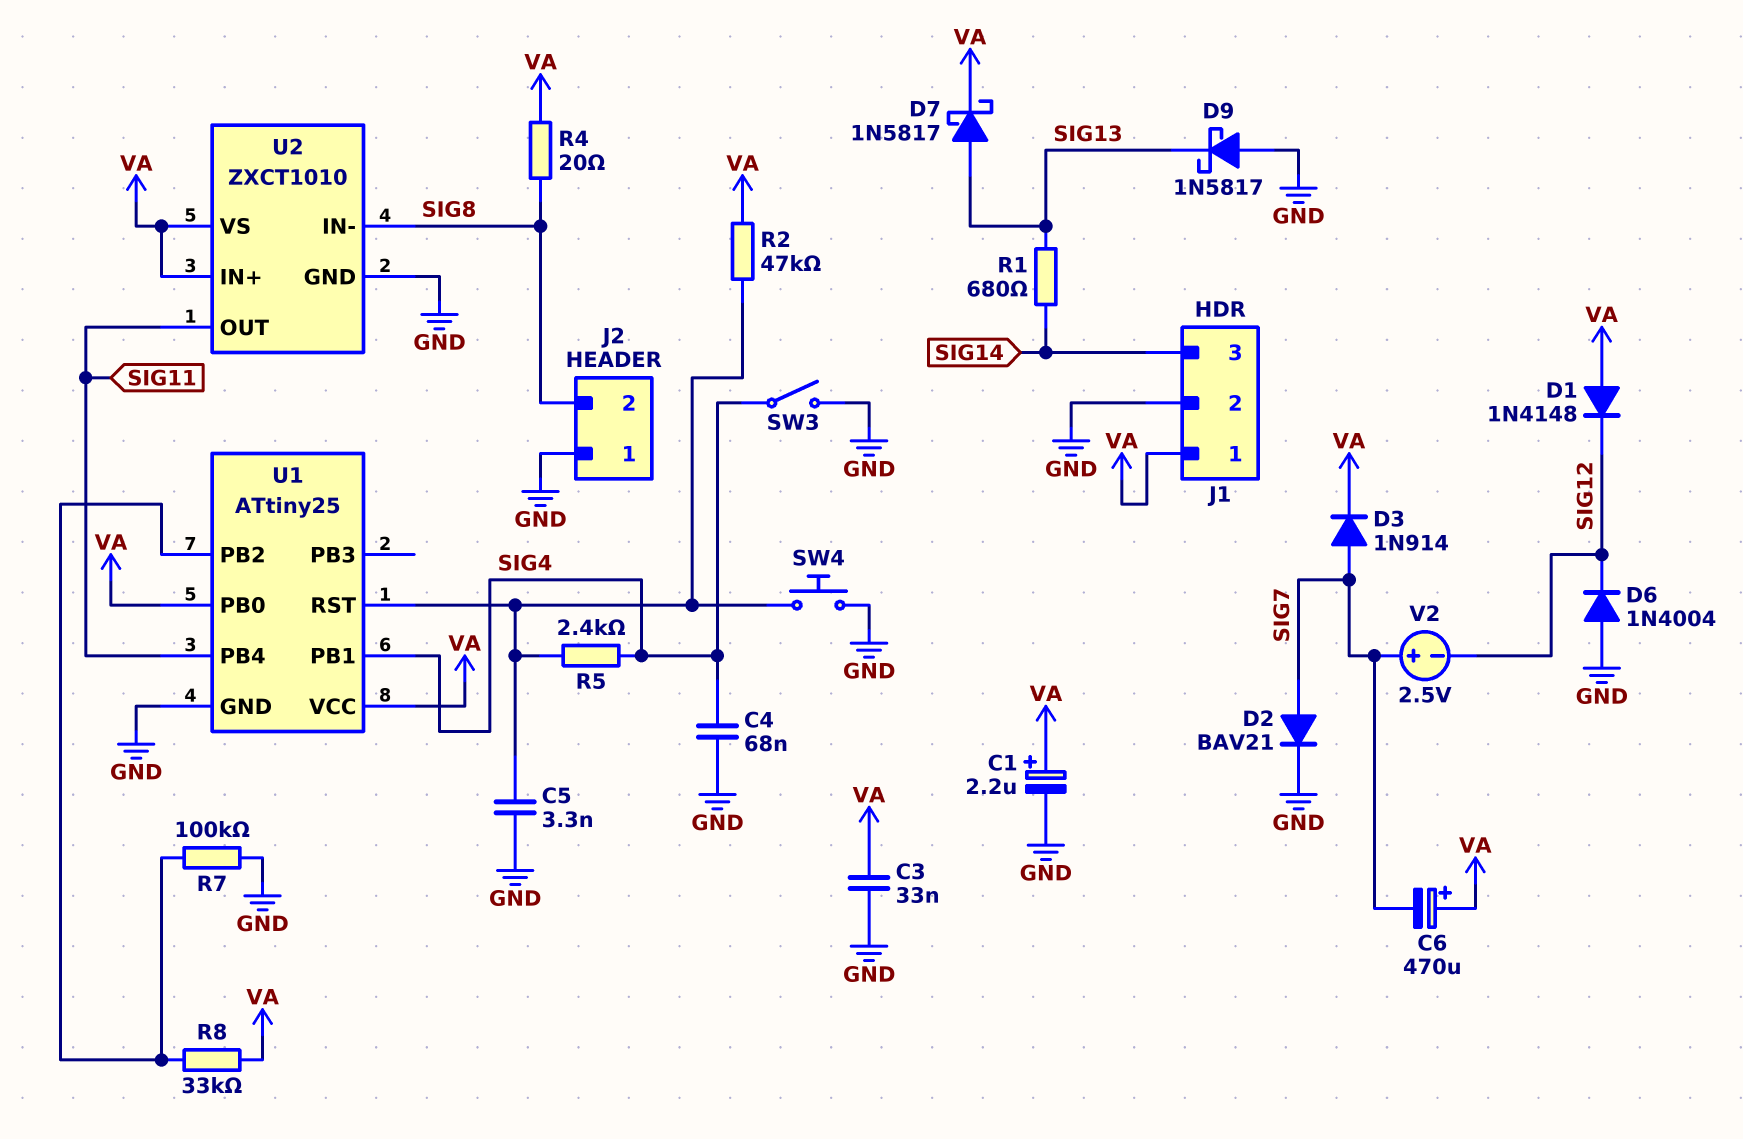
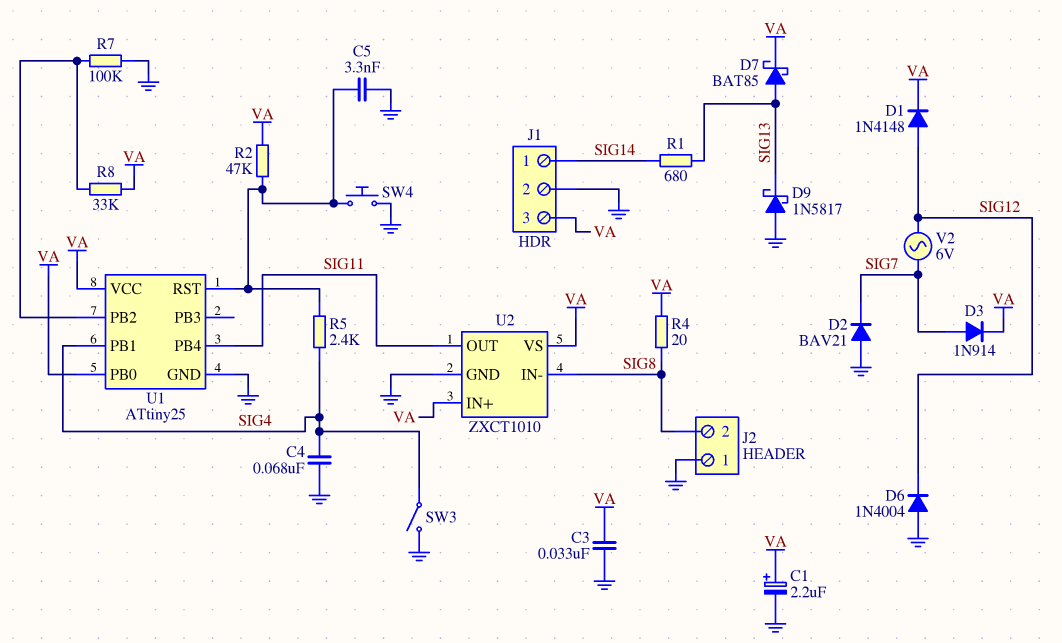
C6: 470uF (plus VA, minus SIG7) -> none
D1: diode 1N4148 (A VA, K SIG12) -> diode 1N4148 (A SIG12, K VA)
D2: diode BAV21 (A SIG7, K GND) -> diode BAV21 (A GND, K SIG7)
D7: schottky 1N5817 (A SIG13, K VA) -> schottky BAT85 (A SIG13, K VA)
J1 pin 1: VA -> SIG14
J1 pin 3: SIG14 -> VA
V2: 2.5V (plus SIG7, minus SIG12) -> AC 6V (SIG7, SIG12)

